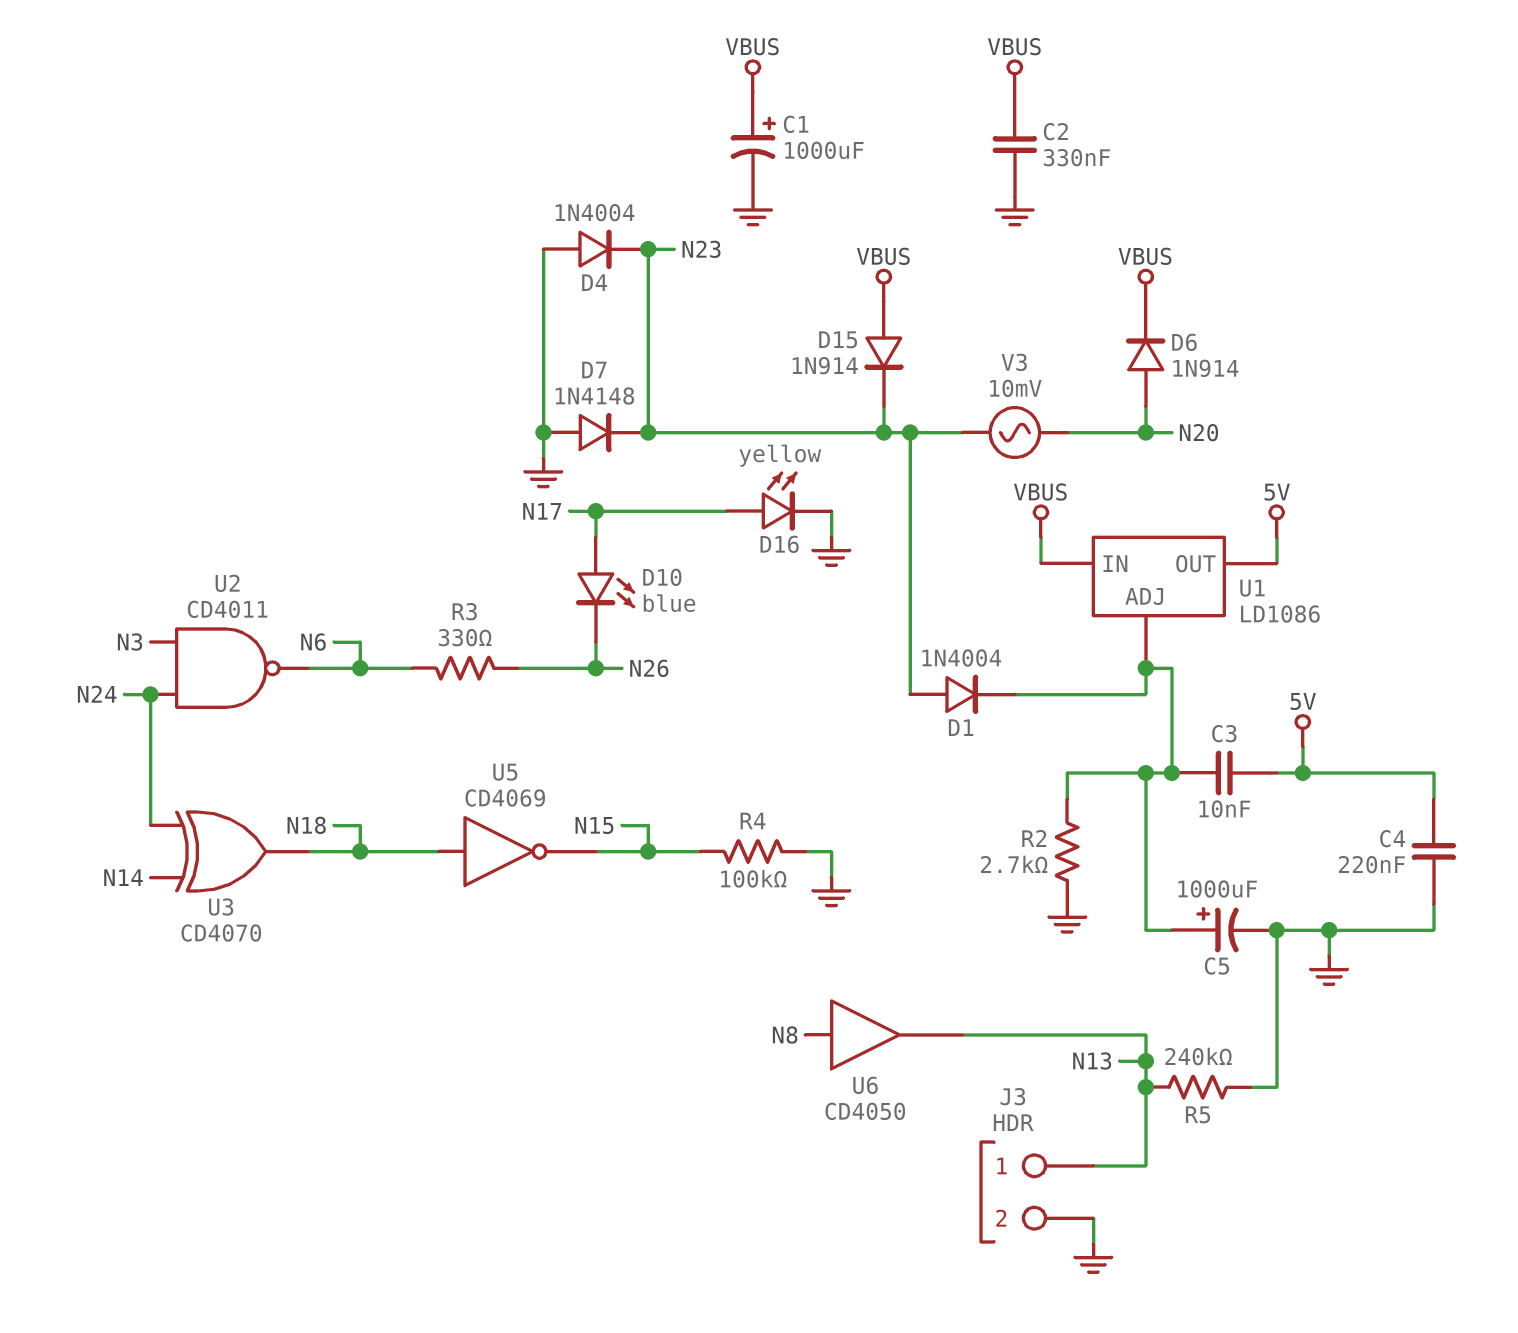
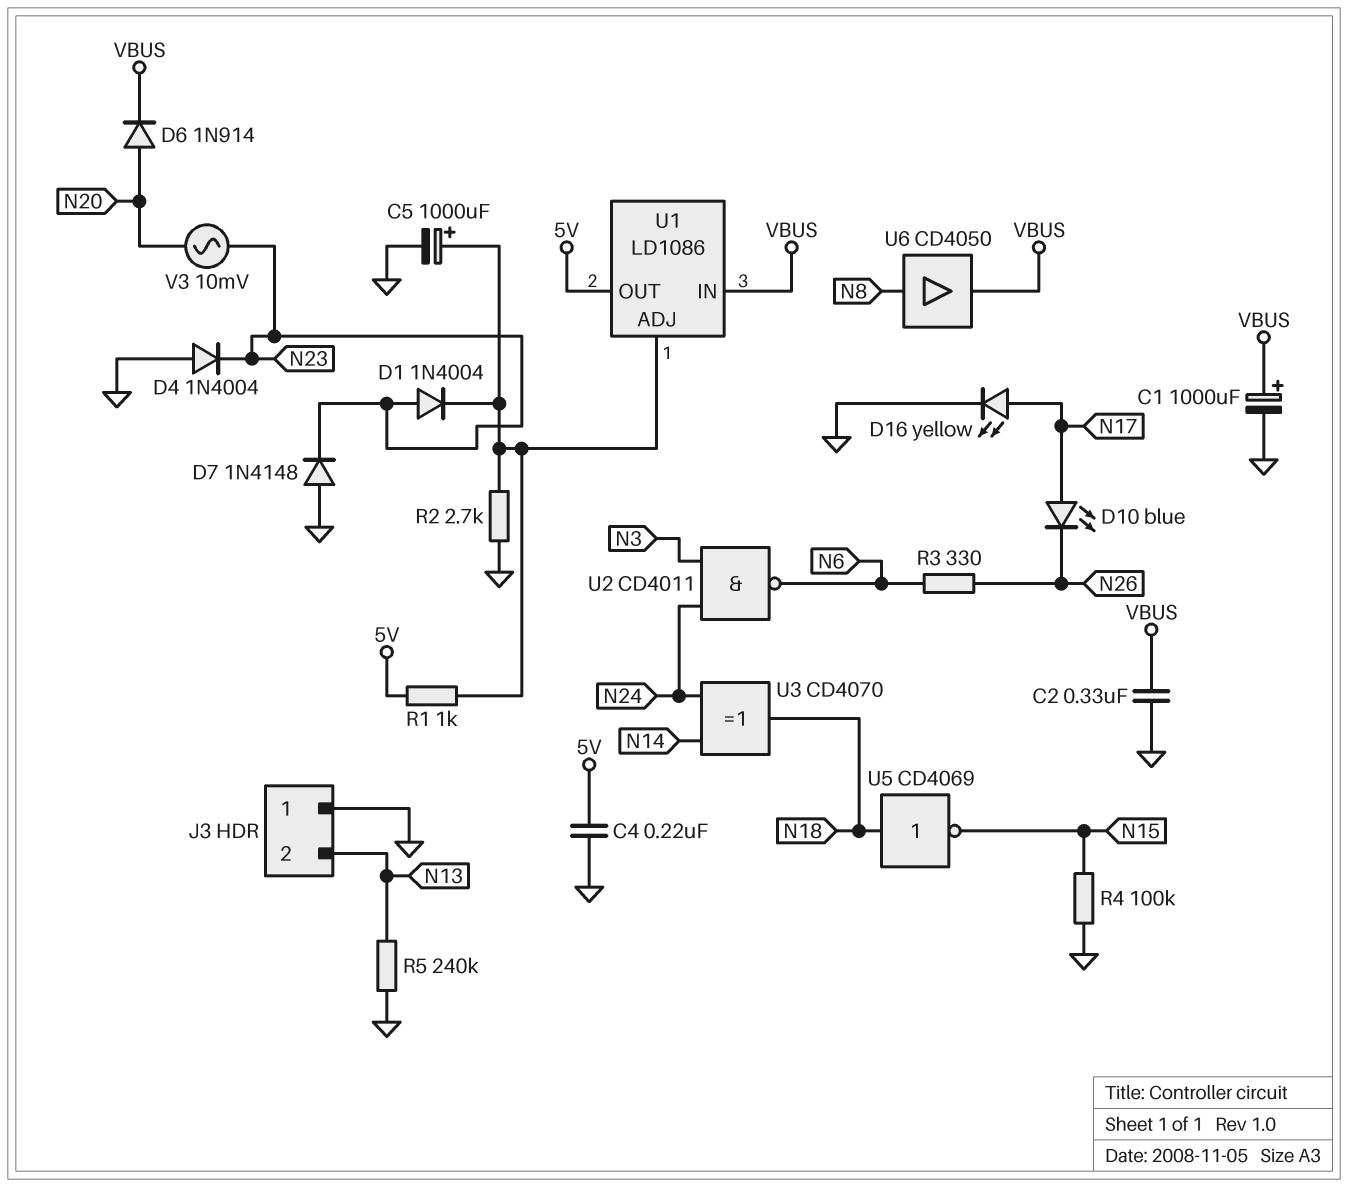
C3: 10nF (5V, U1/ADJ) -> none
D15: diode 1N914 (A VBUS, K N23) -> none
J3 pin 1: N13 -> GND
J3 pin 2: GND -> N13
R1: none -> 1k (5V, U1/ADJ)
U6: buffer CD4050 (in N8, out N13) -> buffer CD4050 (in N8, out VBUS)

